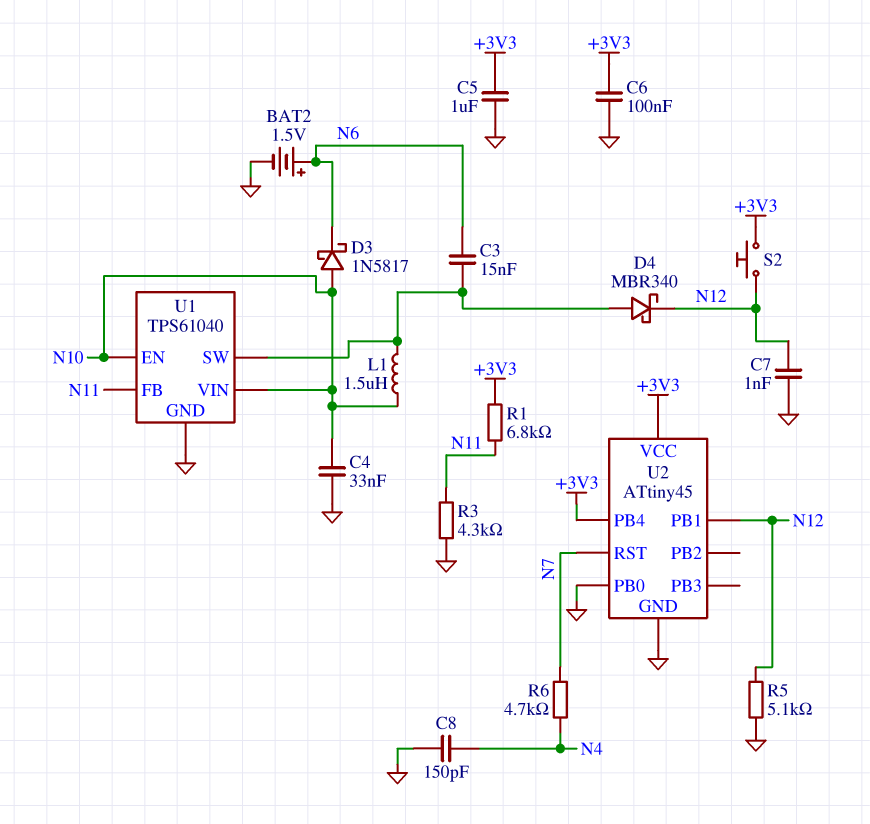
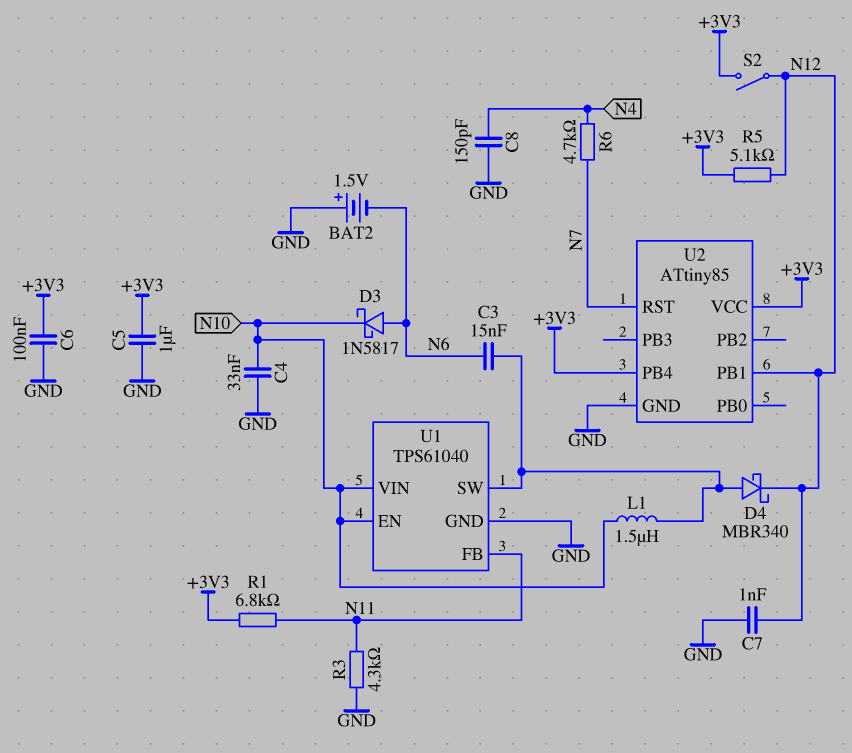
BAT2: 1.5V (plus N6, minus GND) -> 1.5V (plus GND, minus N6)
D3: schottky 1N5817 (A N10, K N6) -> schottky 1N5817 (A N6, K N10)
R5: 5.1k (GND, N12) -> 5.1k (+3V3, N12)
S2: button (+3V3, N12) -> switch (+3V3, N12)
U2: ATtiny45 -> ATtiny85
U2 pin PB0: GND -> none

